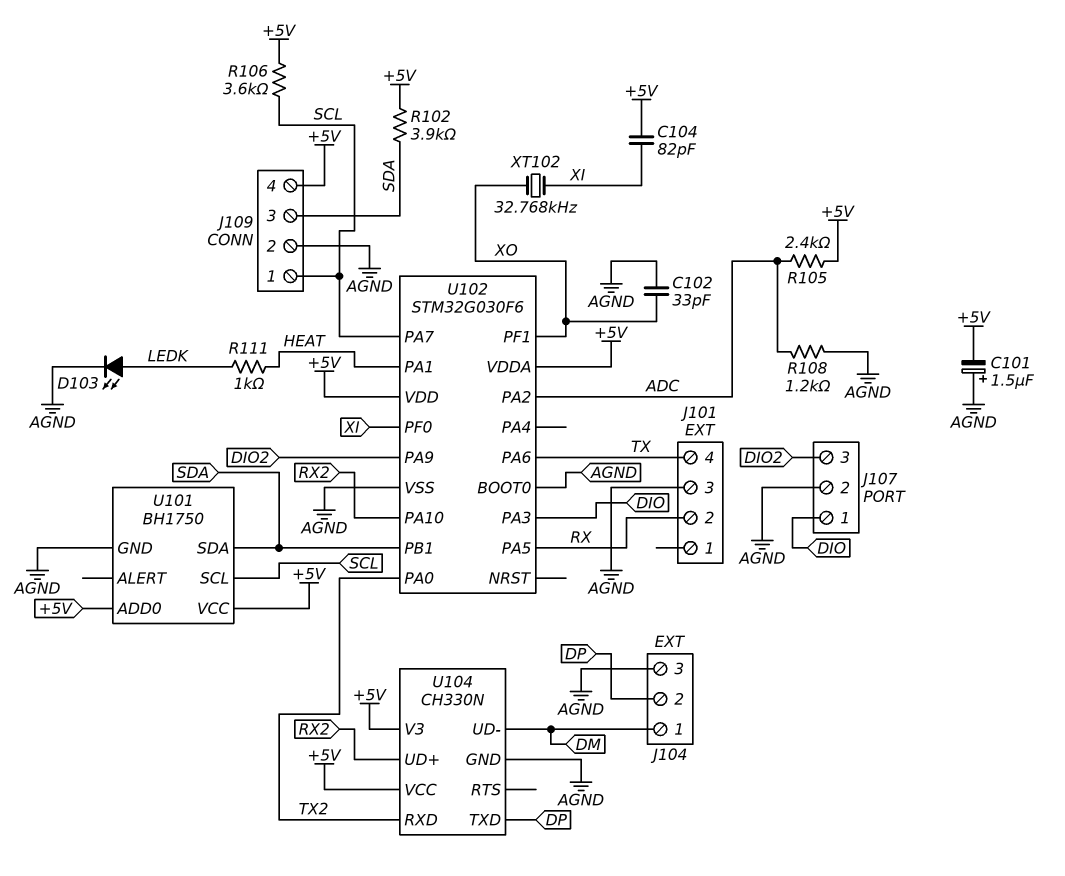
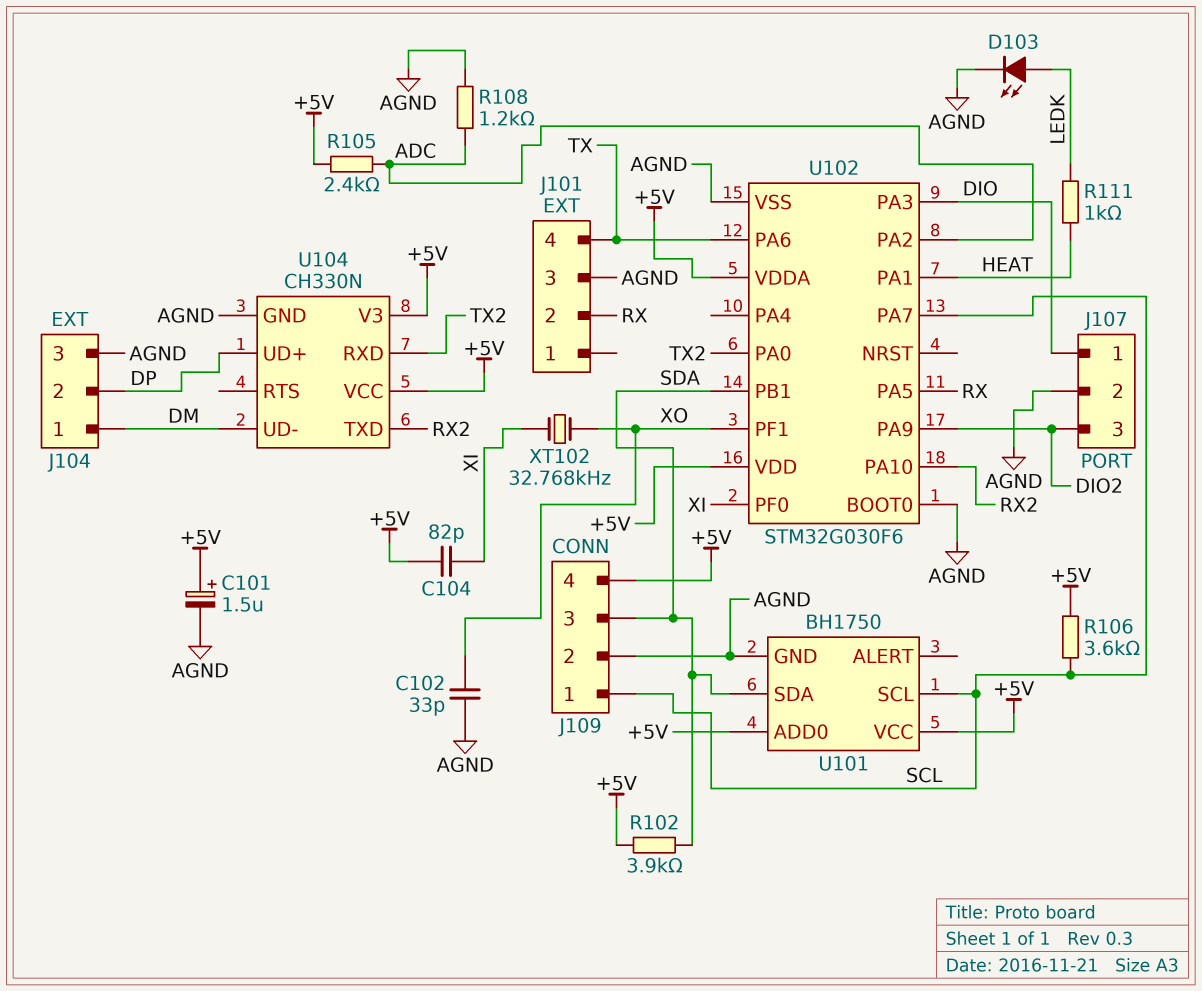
C101: 1.5uF (plus AGND, minus +5V) -> 1.5uF (plus +5V, minus AGND)
U104 pin TXD: DP -> RX2
U104 pin UD+: RX2 -> DP

